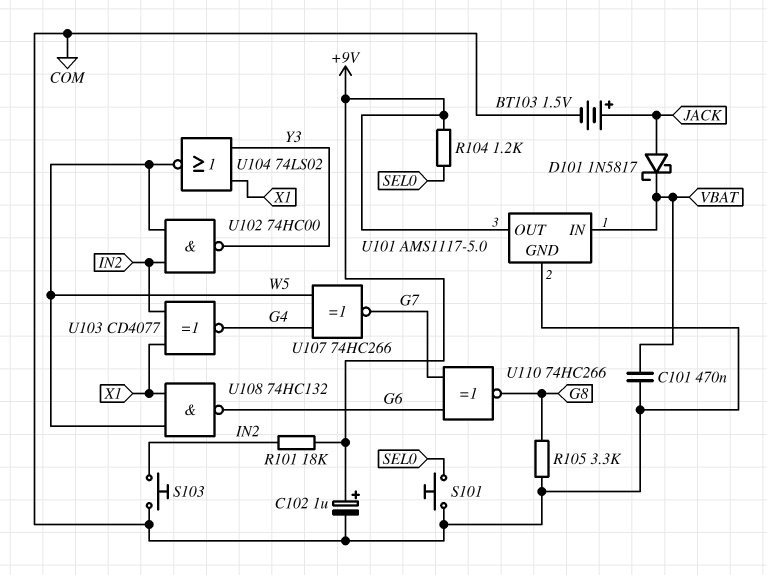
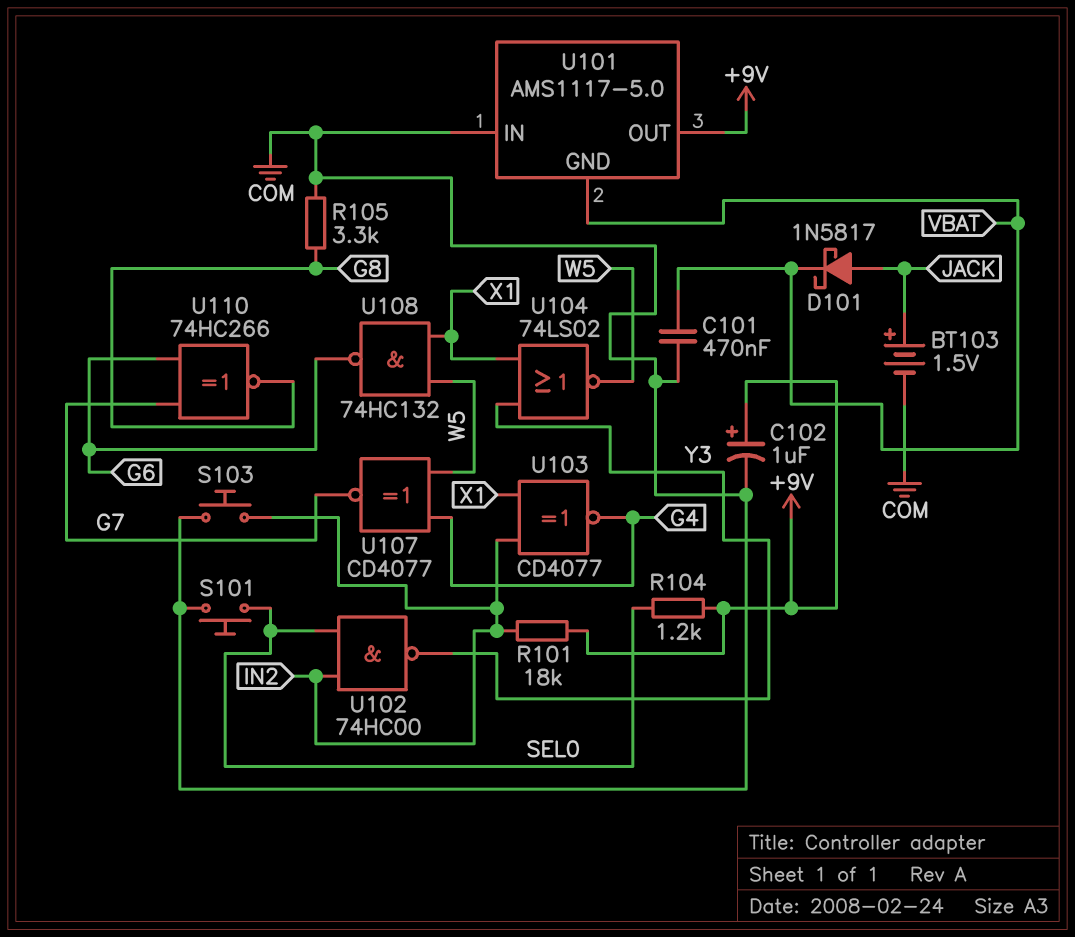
U101 pin GND: COM -> VBAT
U101 pin IN: VBAT -> COM
U102: NAND 74HC00 (in IN2, in W5, out Y3) -> NAND 74HC00 (in IN2, in SEL0, out Y3)
U107: XNOR 74HC266 (in G4, in W5, out G7) -> XNOR CD4077 (in G4, in W5, out G7)

